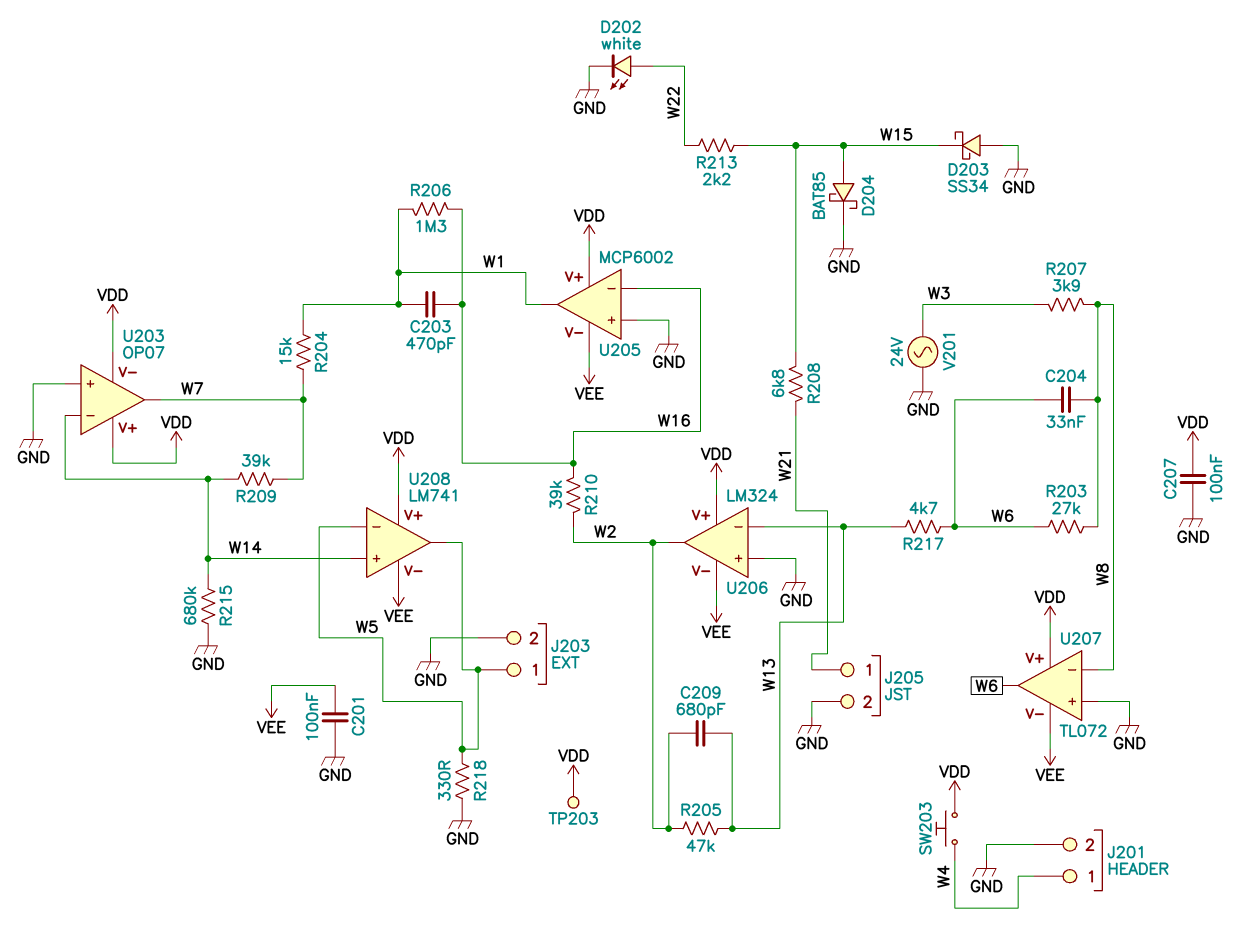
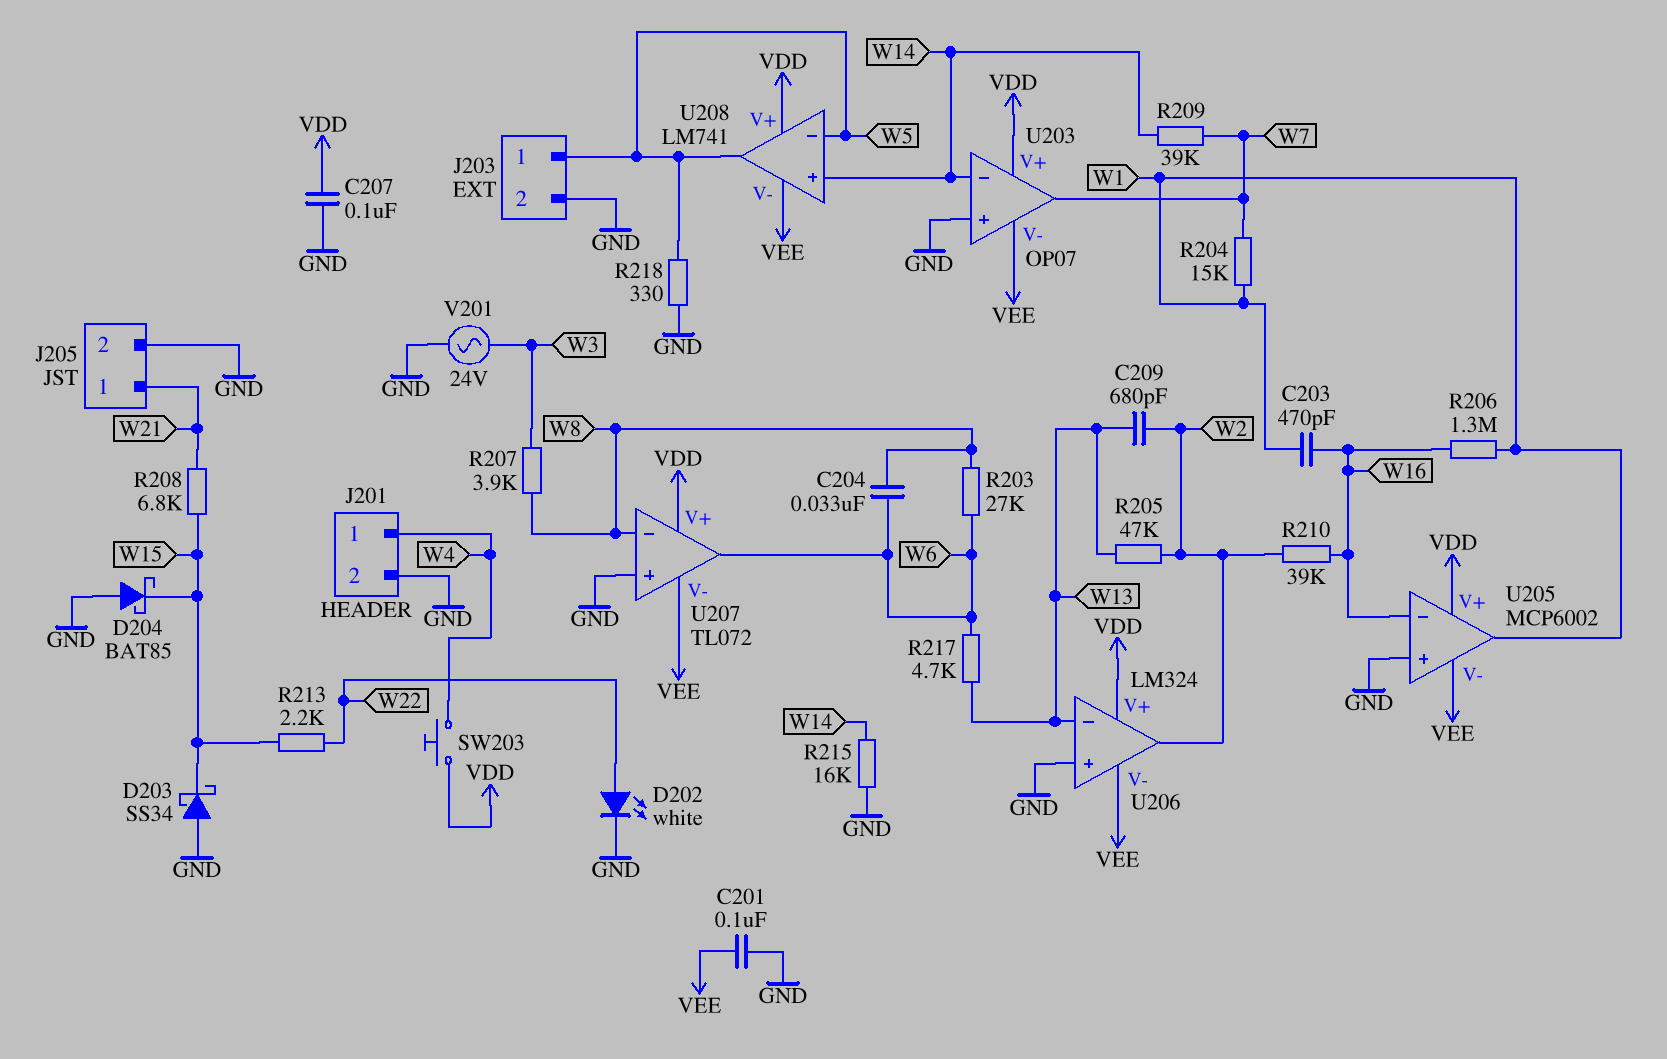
D204: schottky BAT85 (A W15, K GND) -> schottky BAT85 (A GND, K W15)
R215: 680k (GND, W14) -> 16k (GND, W14)
TP203: test point (VDD) -> none
U203 pin V-: VDD -> VEE

